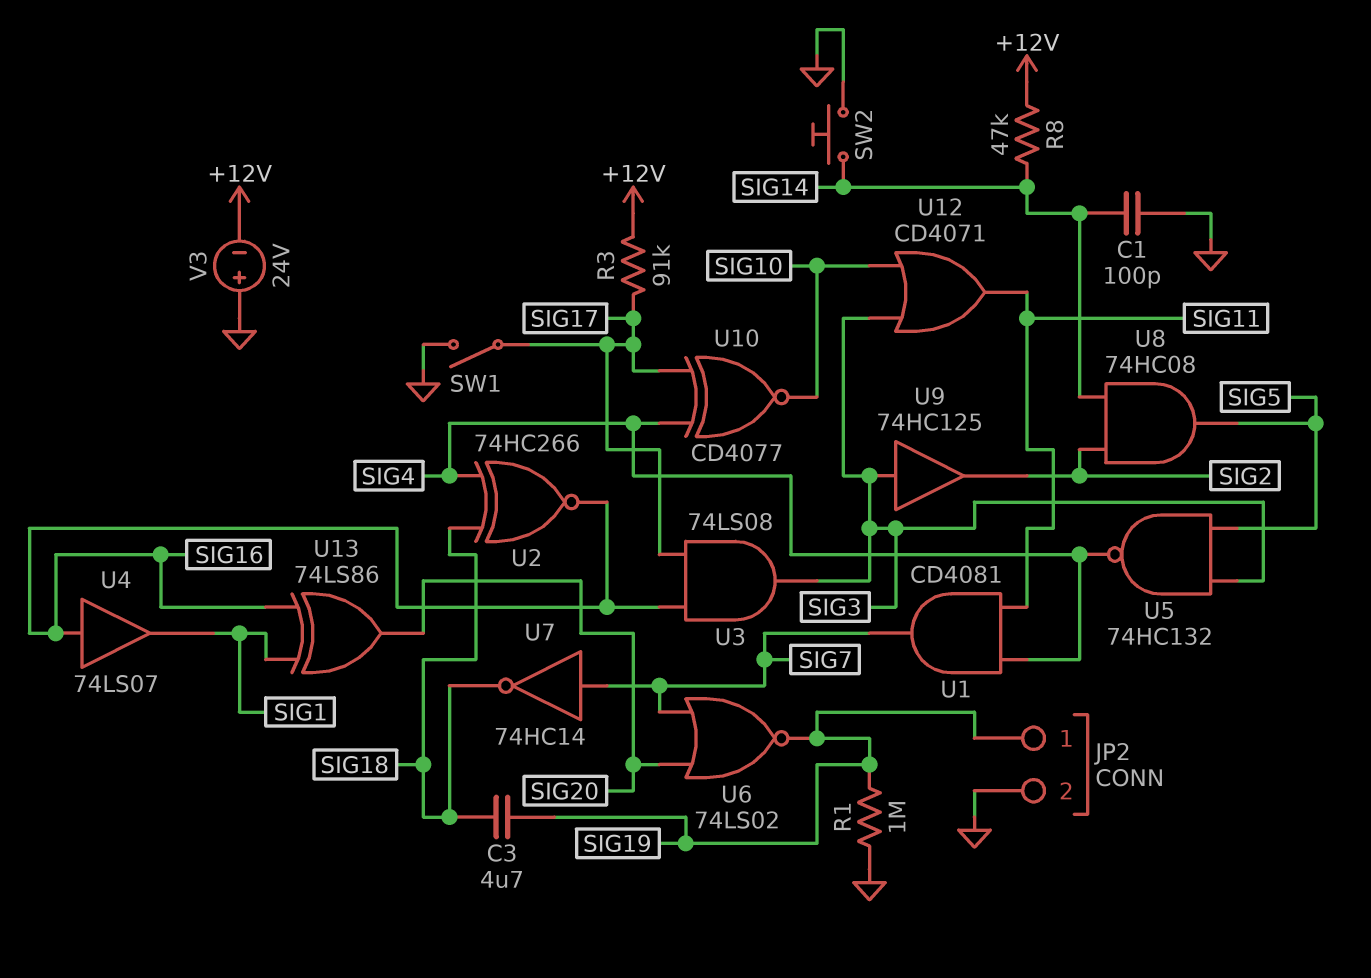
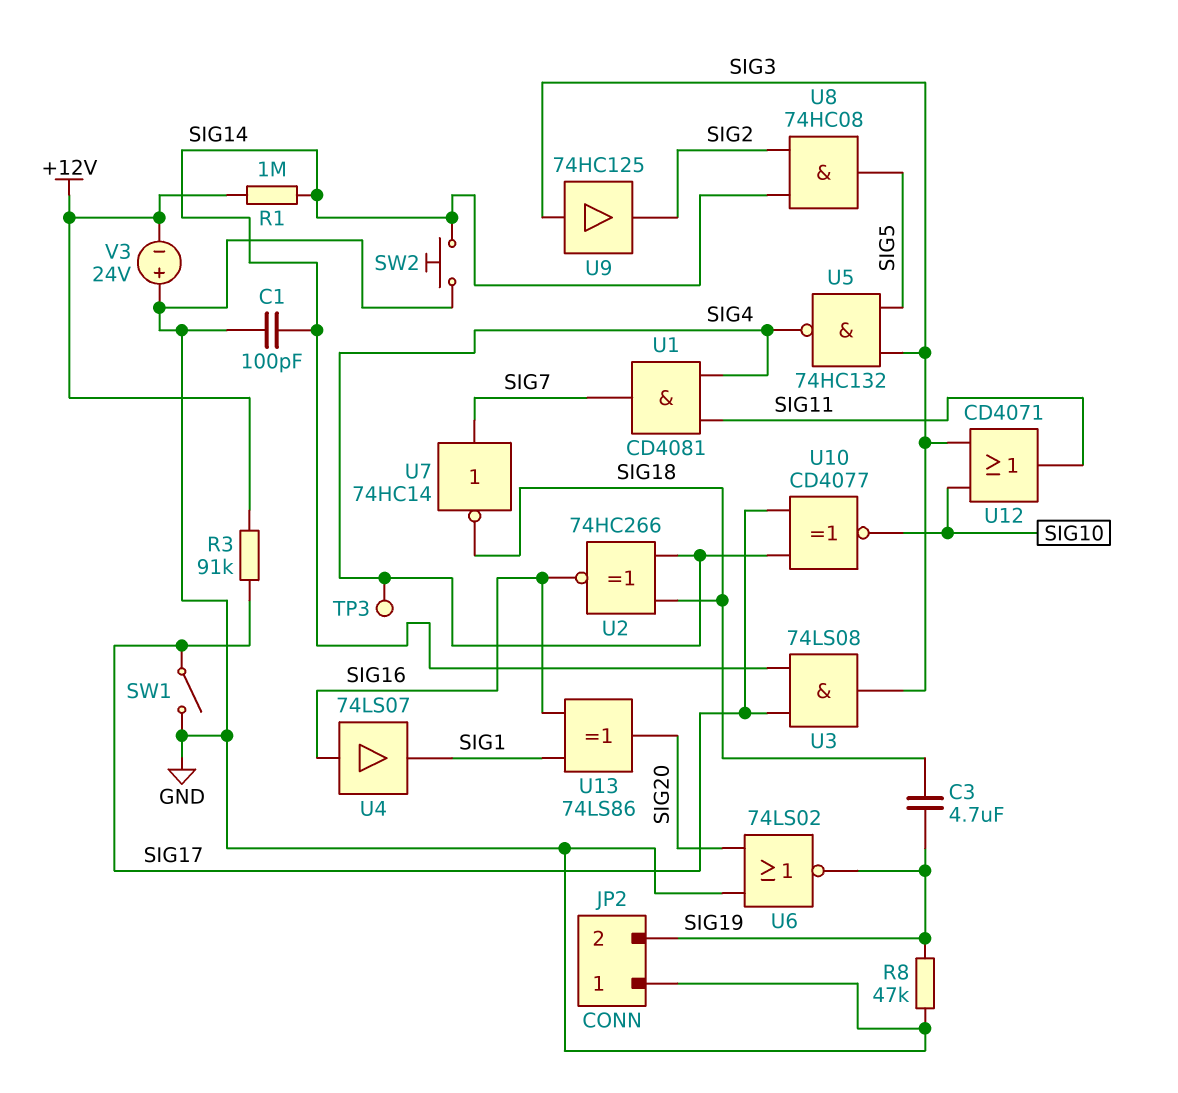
JP2 pin 1: SIG19 -> GND
JP2 pin 2: GND -> SIG19
R1: 1M (GND, SIG19) -> 1M (+12V, SIG14)
R8: 47k (+12V, SIG14) -> 47k (GND, SIG19)
TP3: none -> test point (SIG4)
U3: AND 74LS08 (in SIG16, in SIG17, out SIG3) -> AND 74LS08 (in SIG14, in SIG17, out SIG3)
U6: NOR 74LS02 (in SIG7, in SIG20, out SIG19) -> NOR 74LS02 (in GND, in SIG20, out SIG19)

